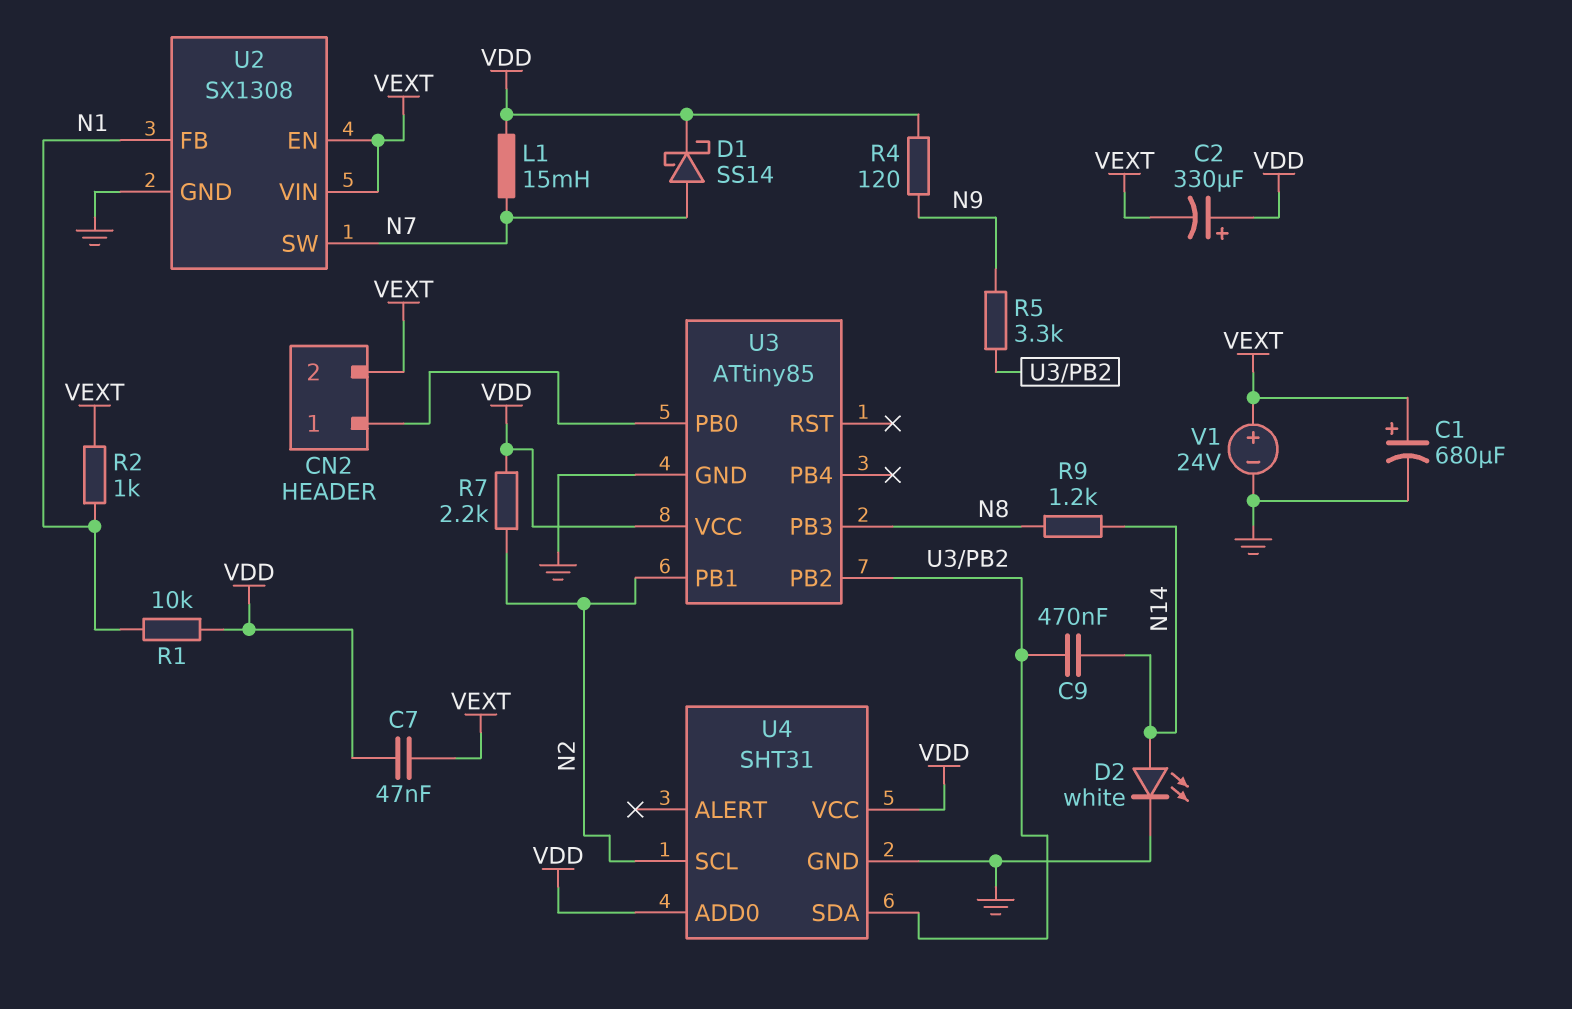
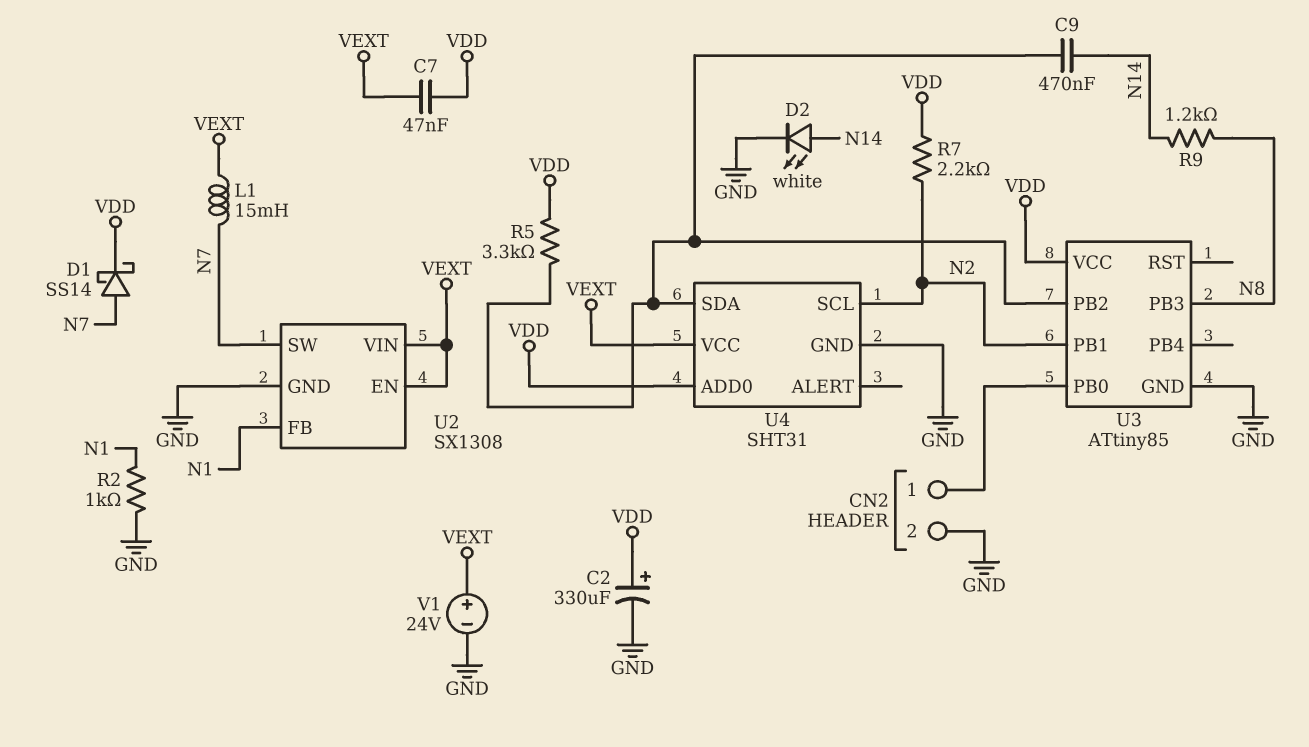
C1: 680uF (plus VEXT, minus GND) -> none
C2: 330uF (plus VDD, minus VEXT) -> 330uF (plus VDD, minus GND)
CN2 pin 2: VEXT -> GND
L1: 15mH (N7, VDD) -> 15mH (N7, VEXT)
R1: 10k (N1, VDD) -> none
R2: 1k (N1, VEXT) -> 1k (GND, N1)
R4: 120 (N9, VDD) -> none
R5: 3.3k (N9, U3/PB2) -> 3.3k (U3/PB2, VDD)
U4 pin VCC: VDD -> VEXT

